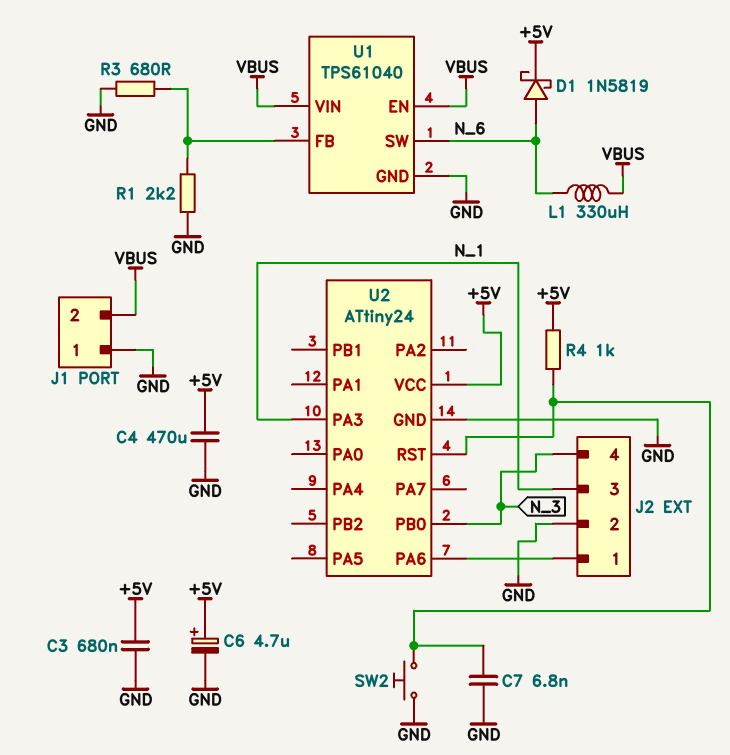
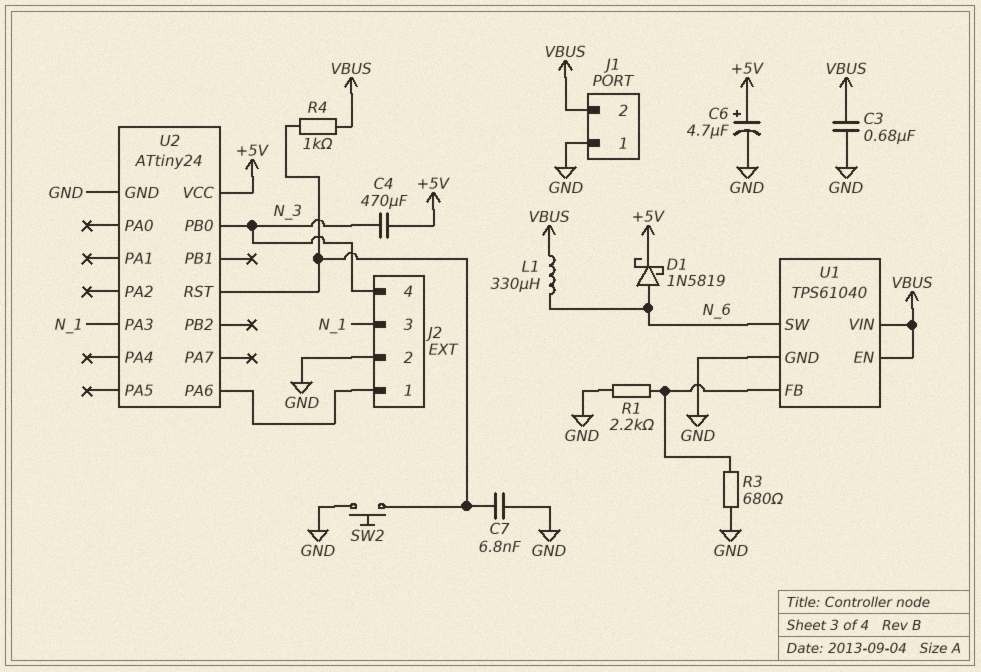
C3: 680nF (+5V, GND) -> 680nF (GND, VBUS)
C4: 470uF (+5V, GND) -> 470uF (+5V, N_3)
R4: 1k (+5V, U2/RST) -> 1k (U2/RST, VBUS)

